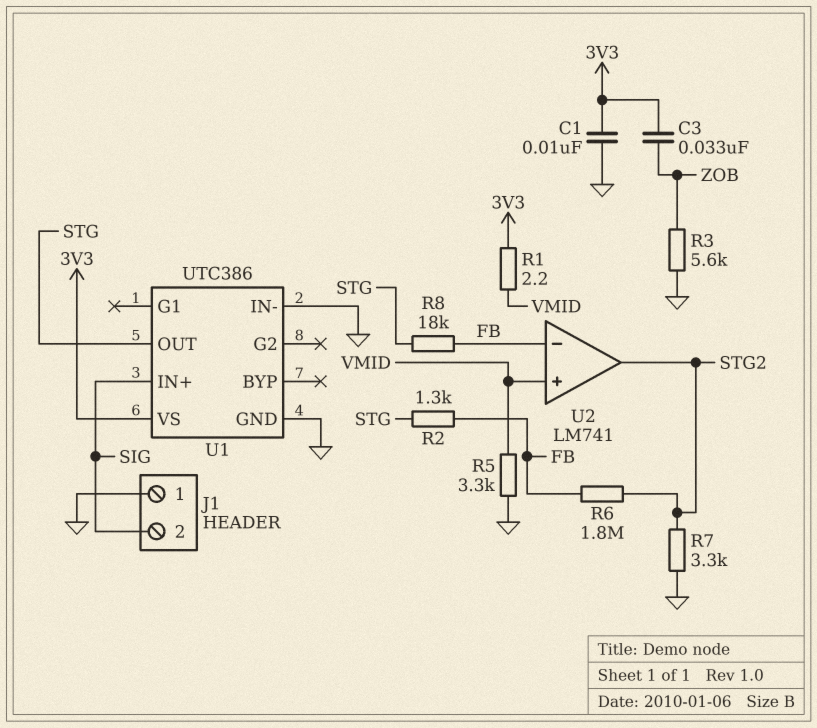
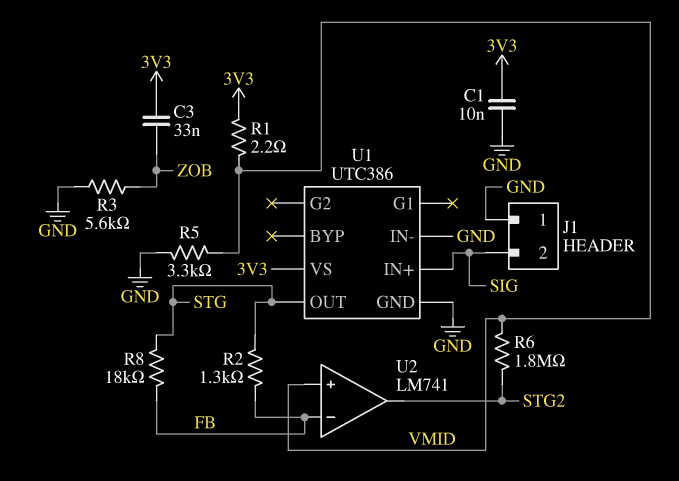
R6: 1.8M (FB, STG2) -> 1.8M (STG2, VMID)
R7: 3.3k (GND, STG2) -> none

